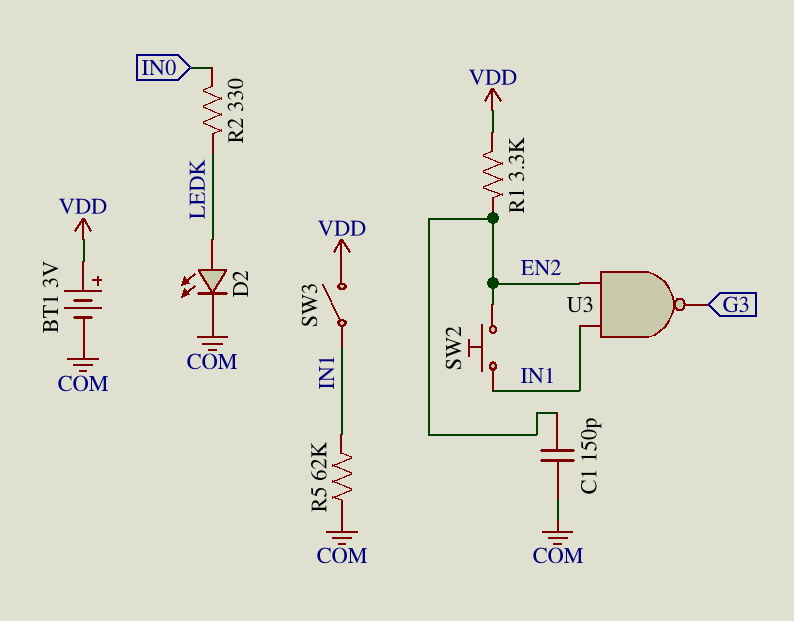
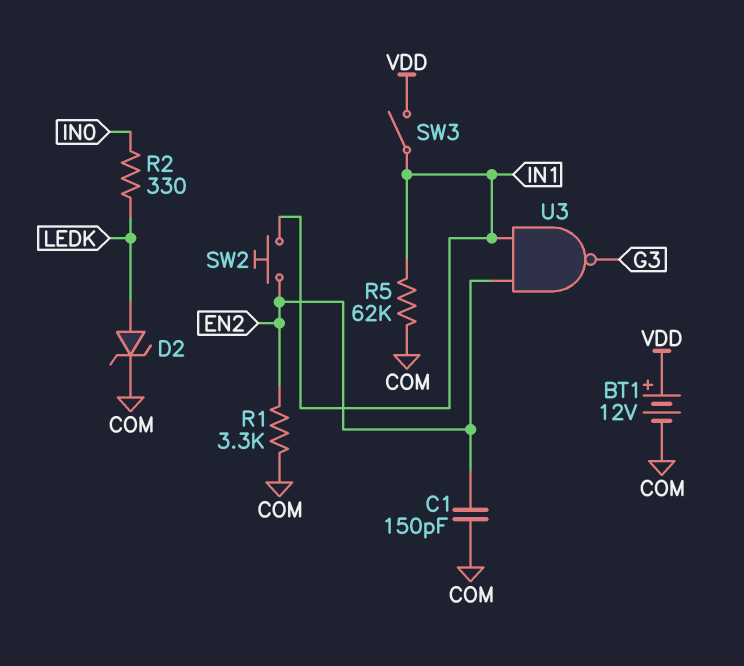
BT1: 3V (plus VDD, minus COM) -> 12V (plus VDD, minus COM)
D2: LED (A LEDK, K COM) -> zener (A LEDK, K COM)
R1: 3.3k (EN2, VDD) -> 3.3k (COM, EN2)

